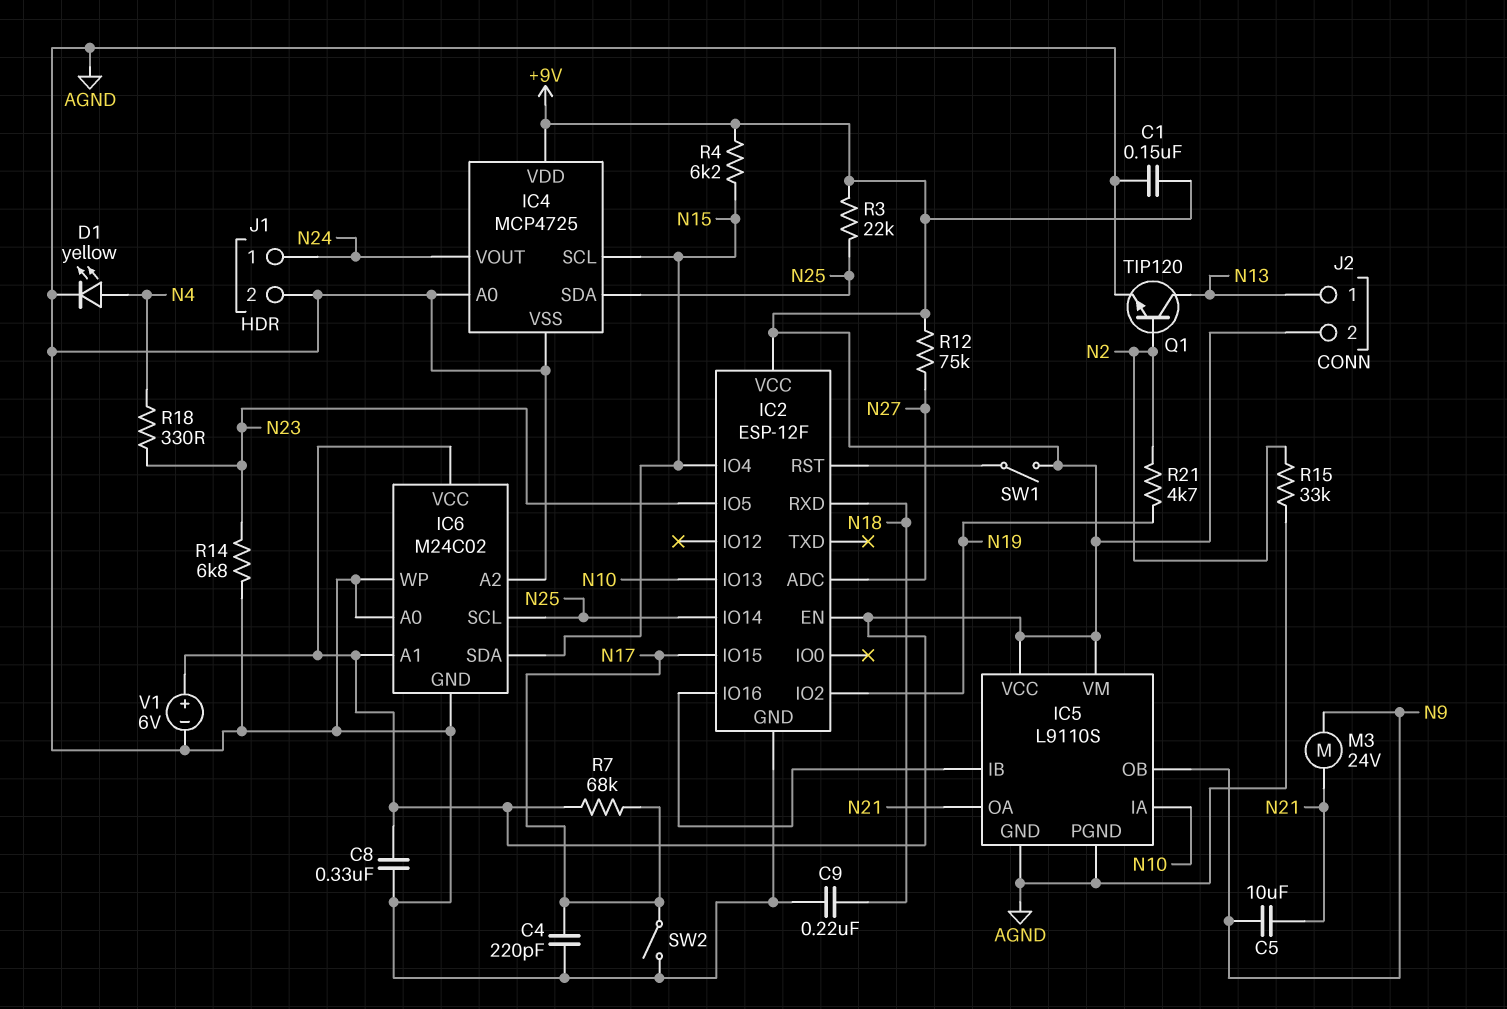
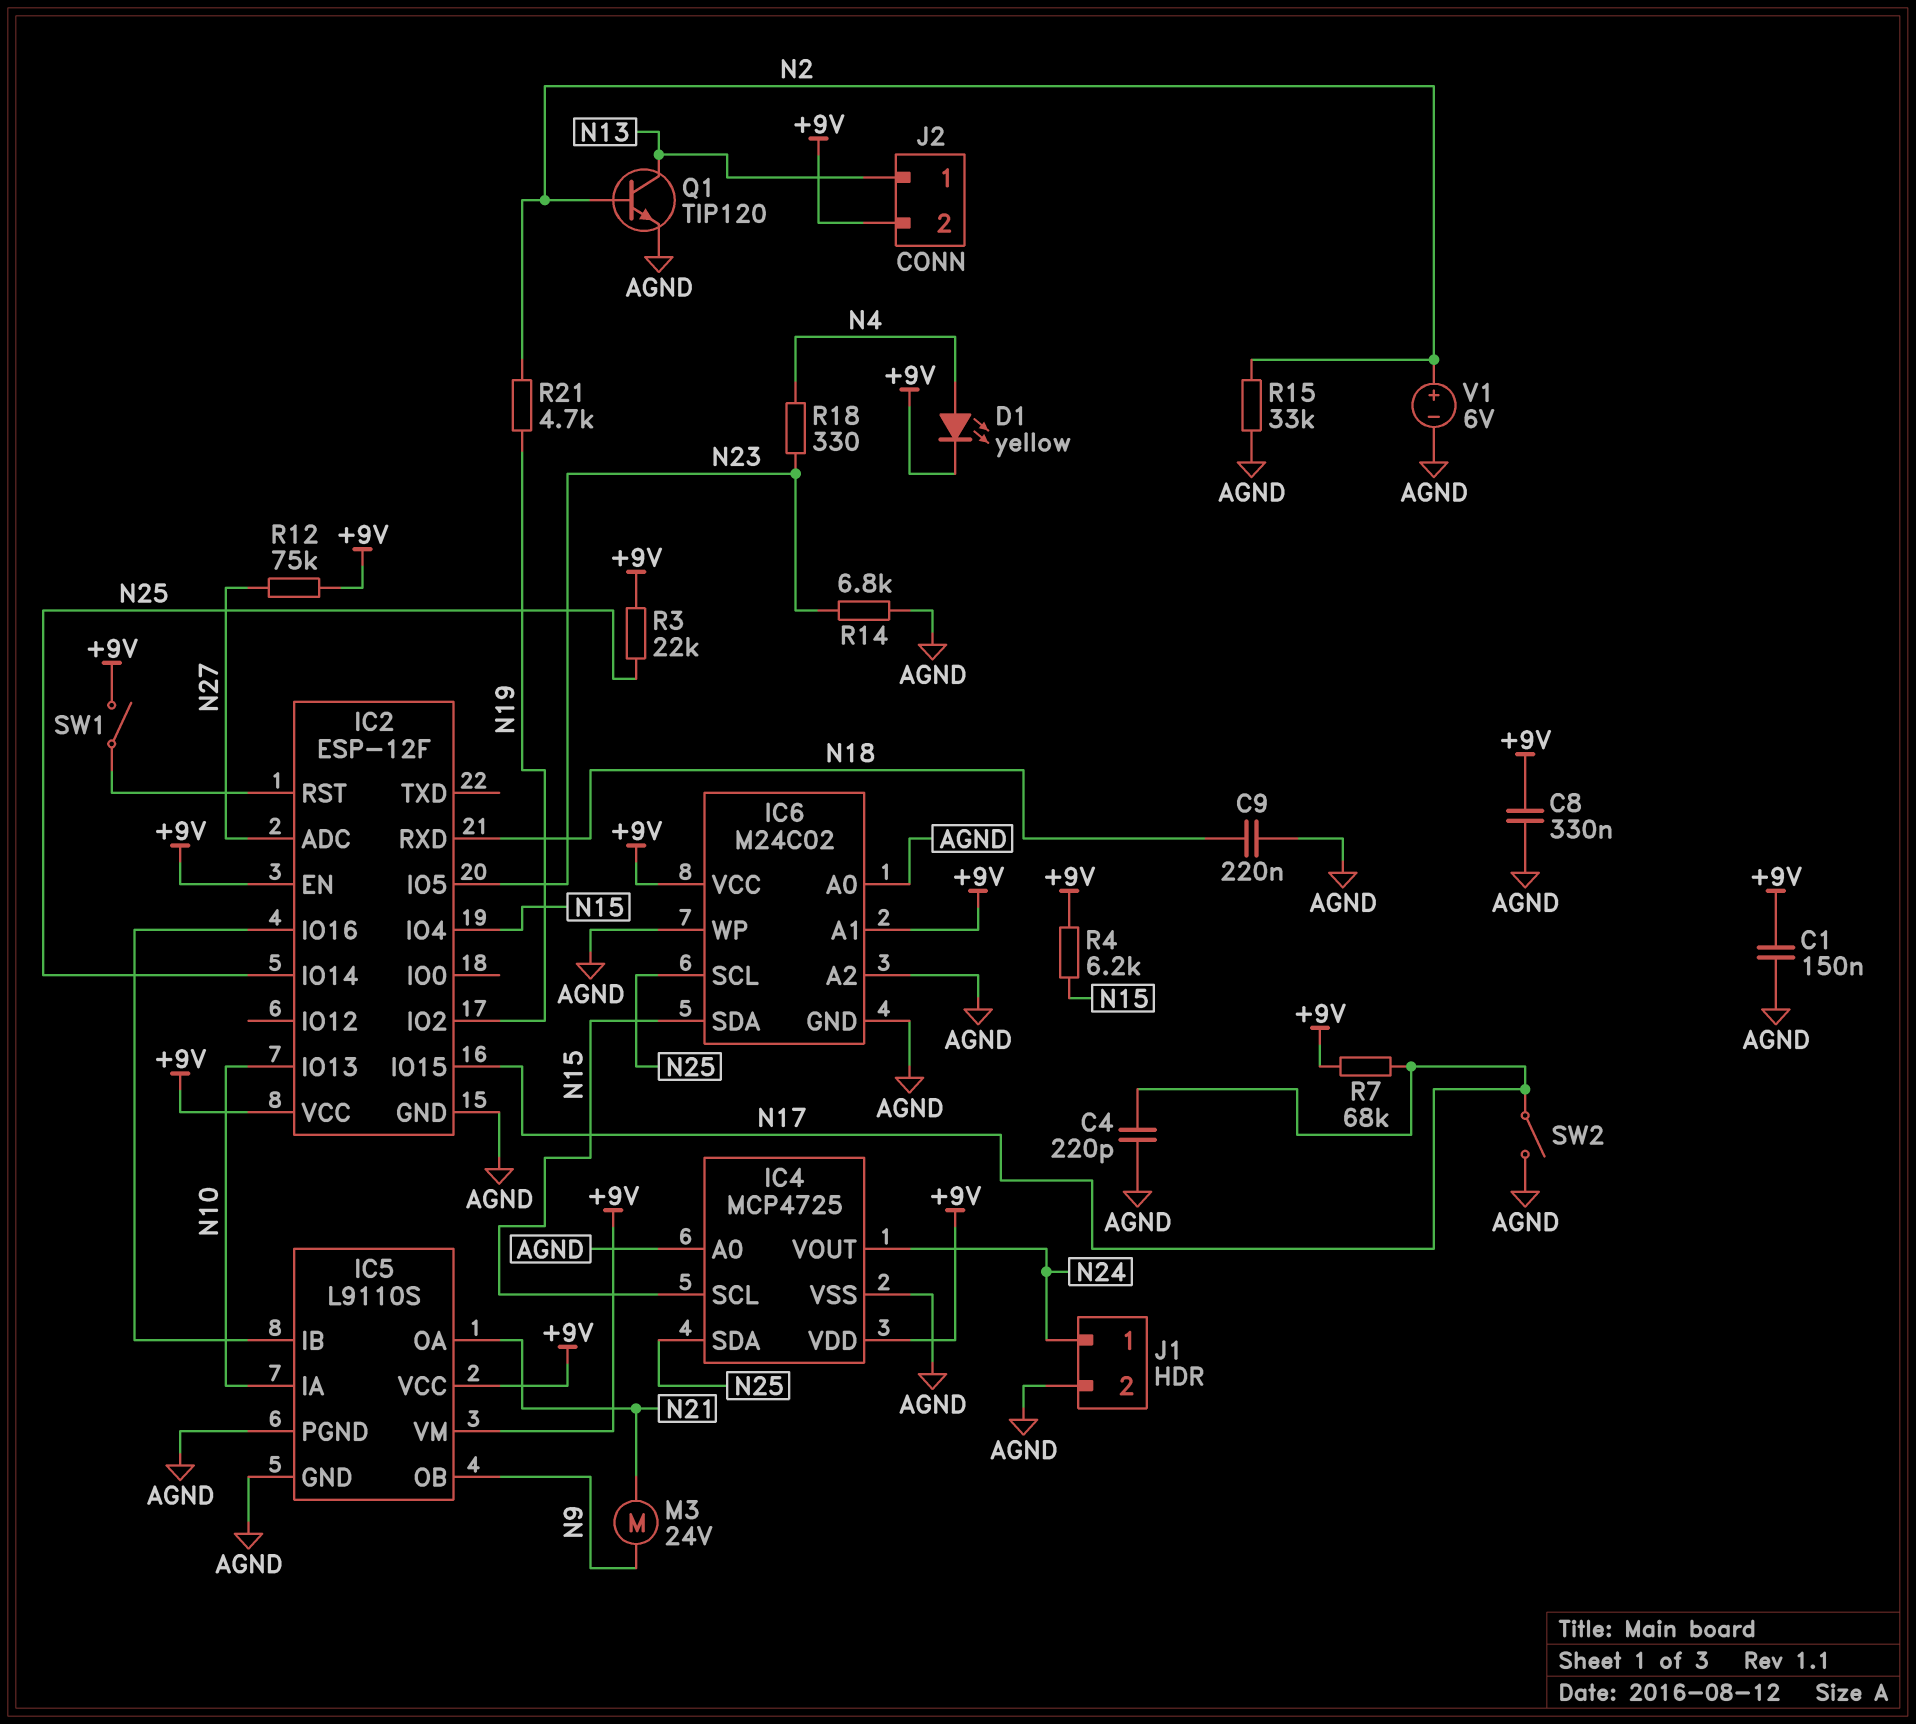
C5: 10uF (N9, N21) -> none
D1: LED yellow (A N4, K AGND) -> LED yellow (A N4, K +9V)
V1: 6V (plus +9V, minus AGND) -> 6V (plus N2, minus AGND)

